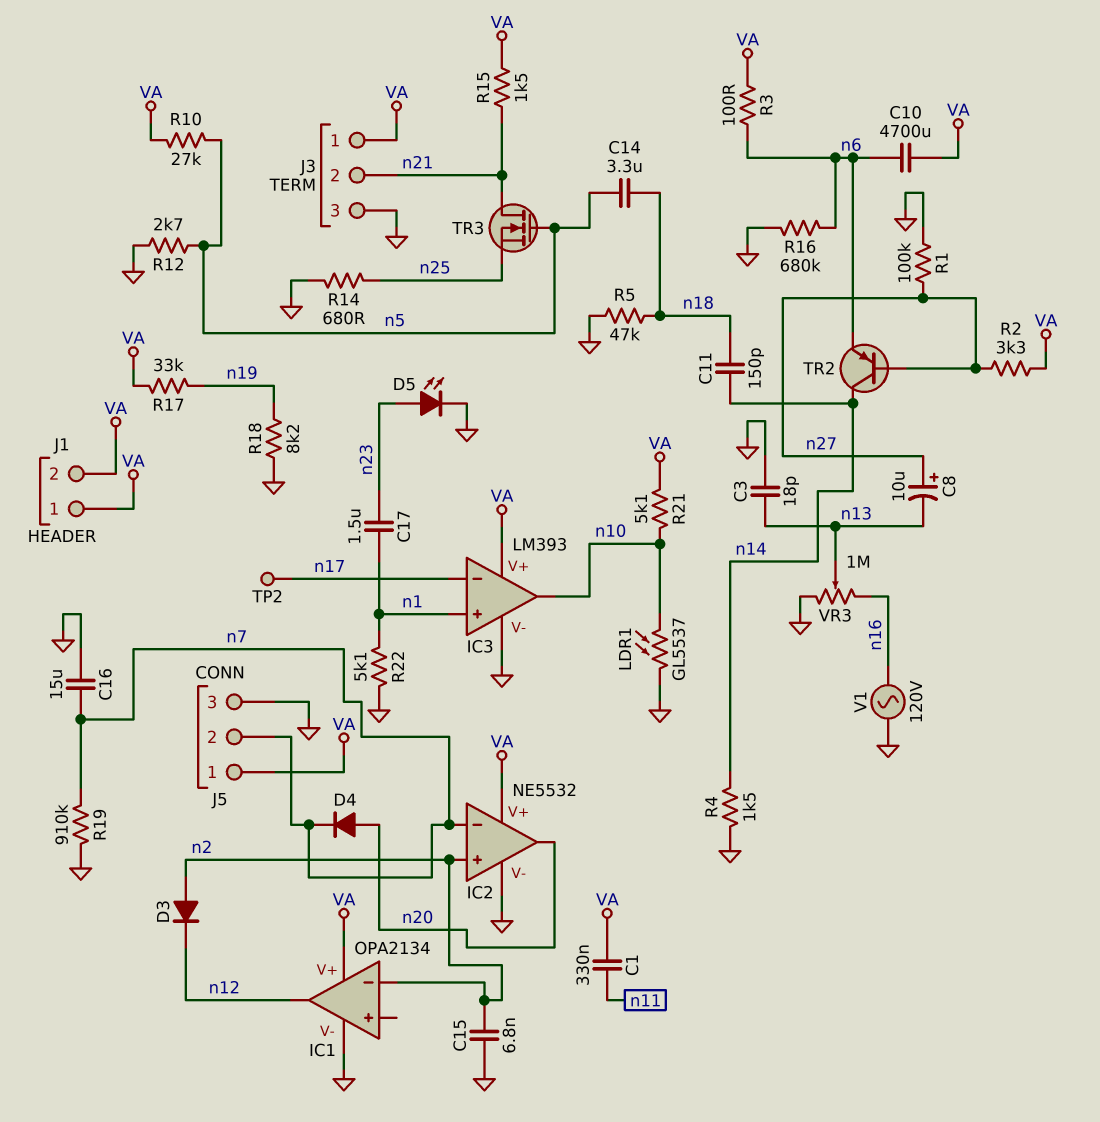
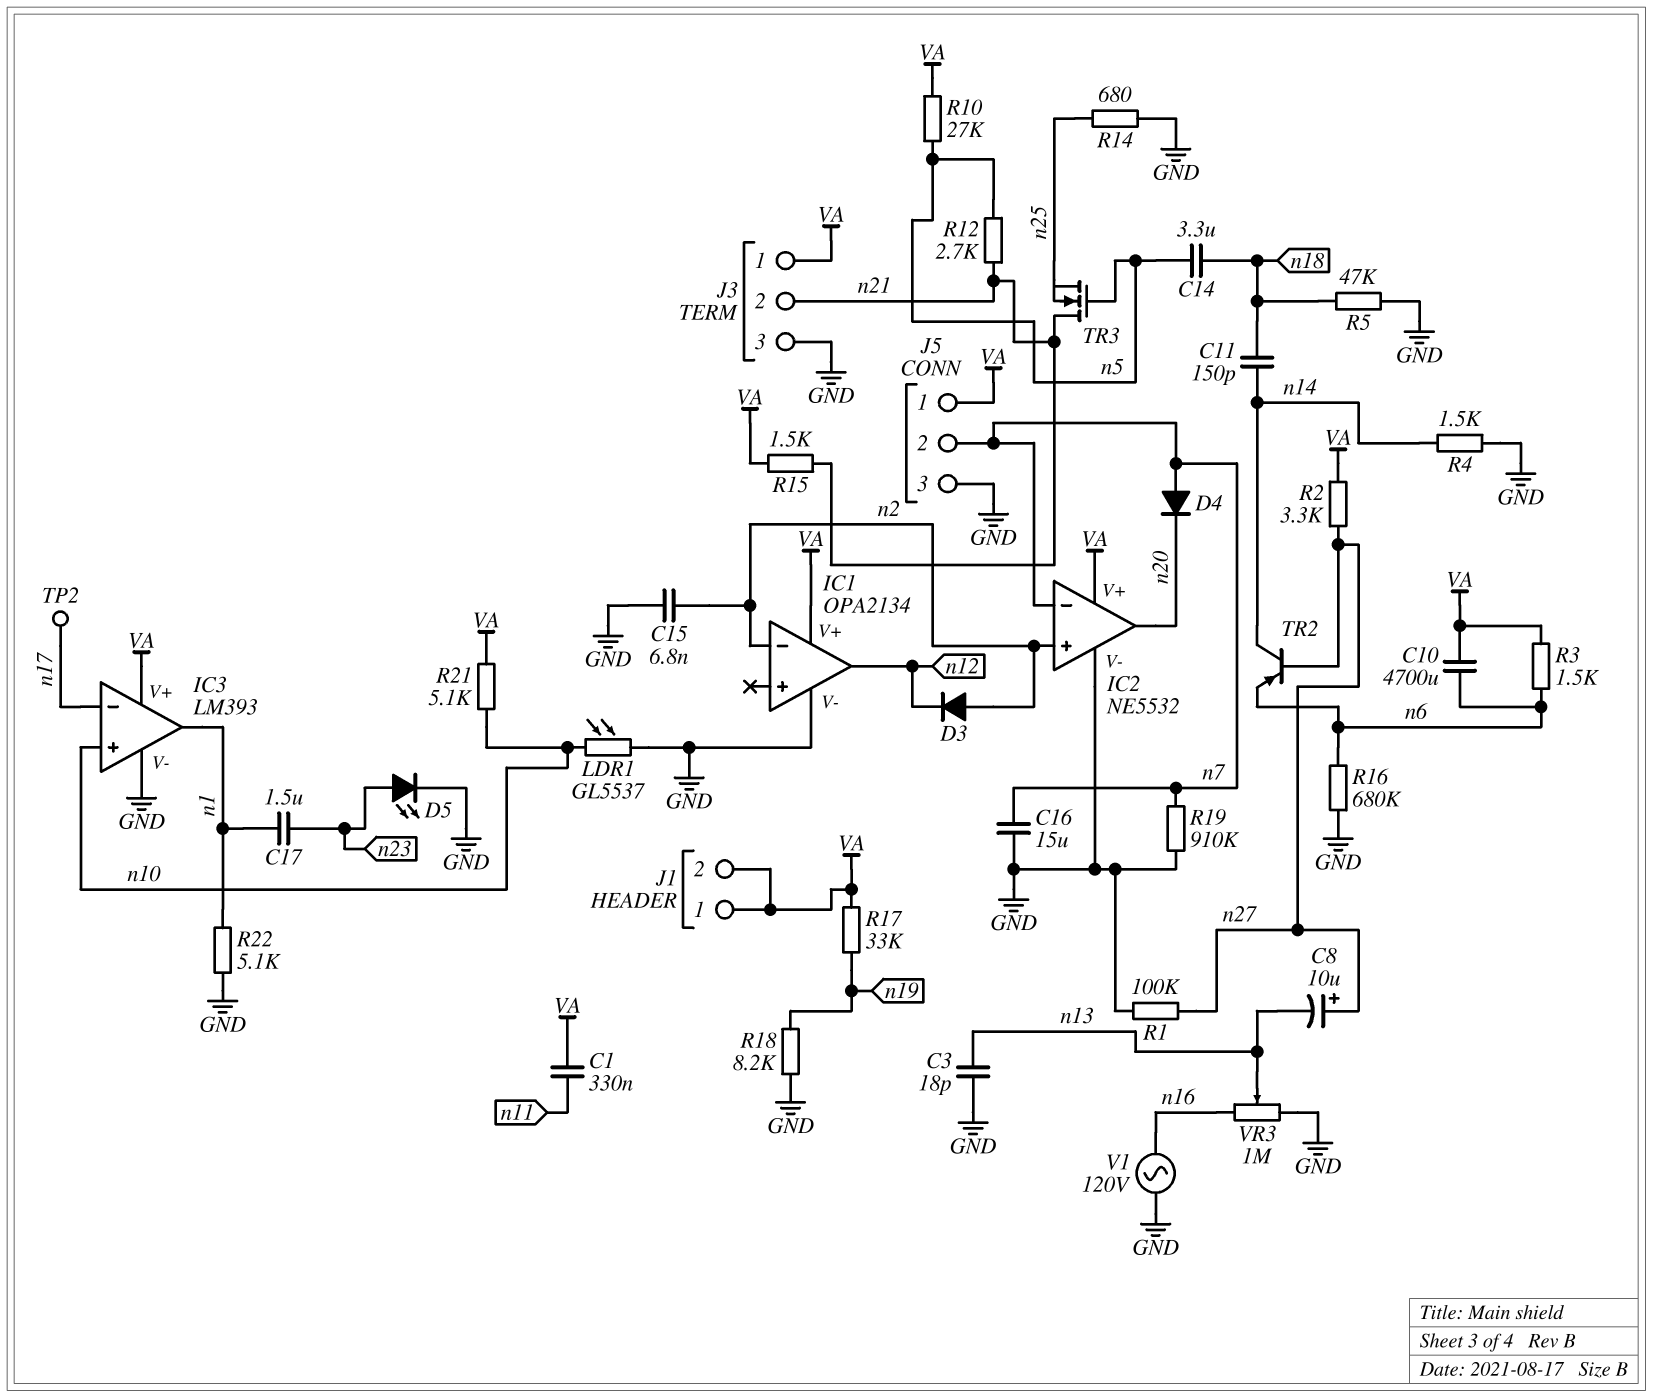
D4: diode (A n20, K n7) -> diode (A n7, K n20)
IC3 pin in+: n1 -> n10
IC3 pin out: n10 -> n1
R3: 100 (VA, n6) -> 1.5k (VA, n6)
R12: 2.7k (GND, n5) -> 2.7k (n5, n21)

